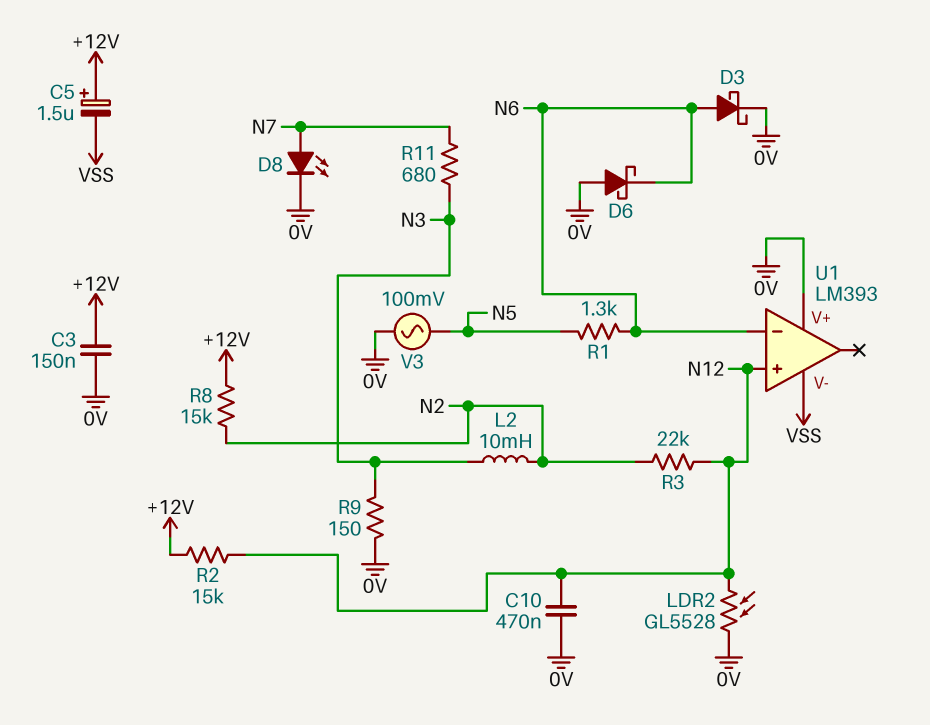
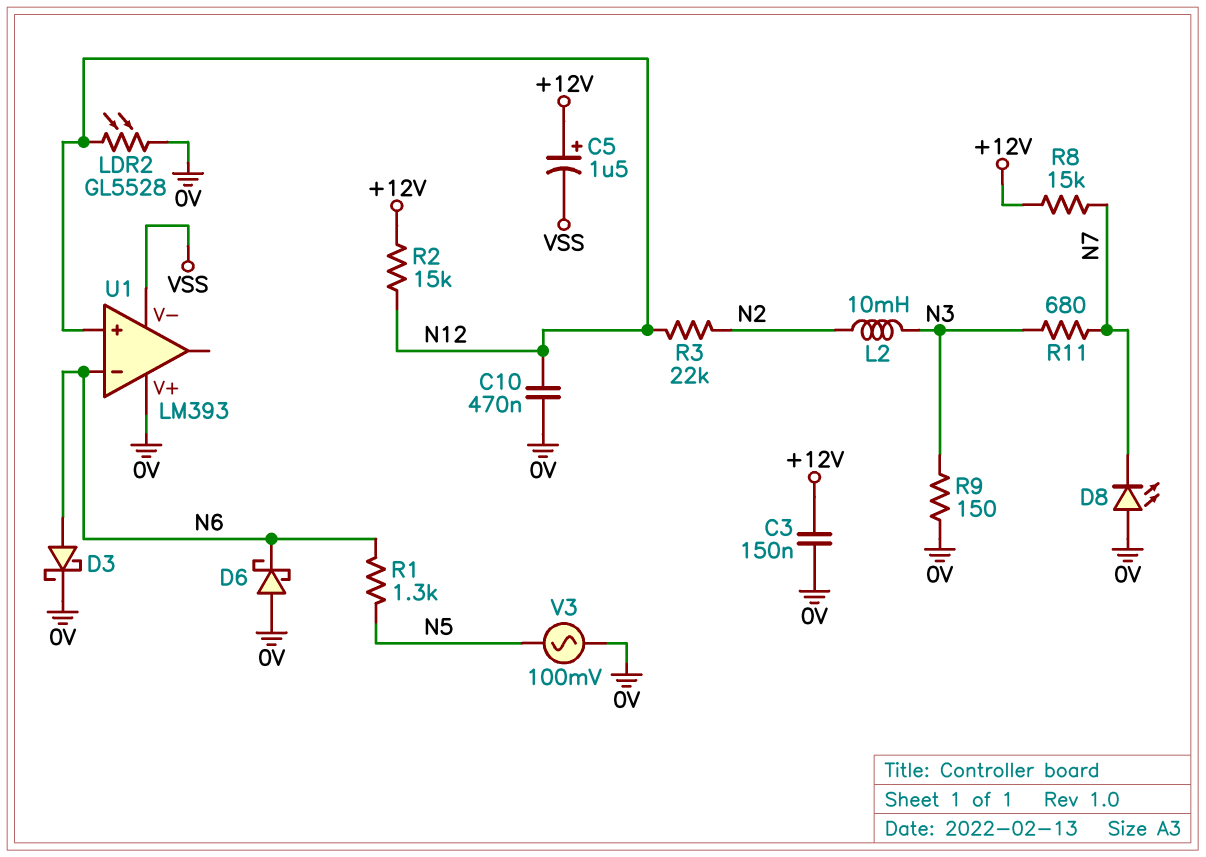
D8: LED (A N7, K 0V) -> LED (A 0V, K N7)
R8: 15k (+12V, N2) -> 15k (+12V, N7)

